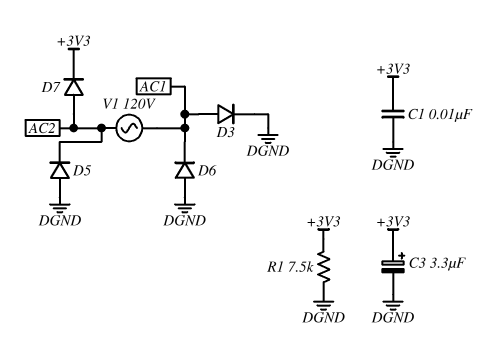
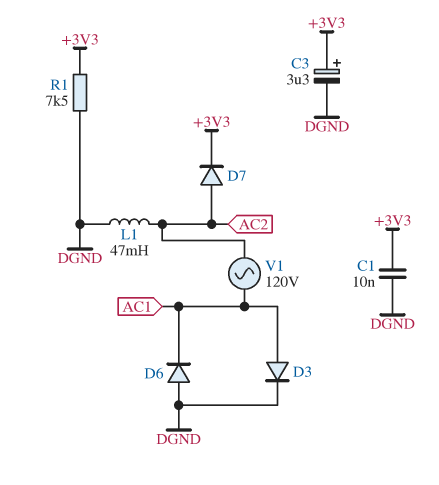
D5: diode (A DGND, K AC2) -> none
L1: none -> 47mH (AC2, DGND)

